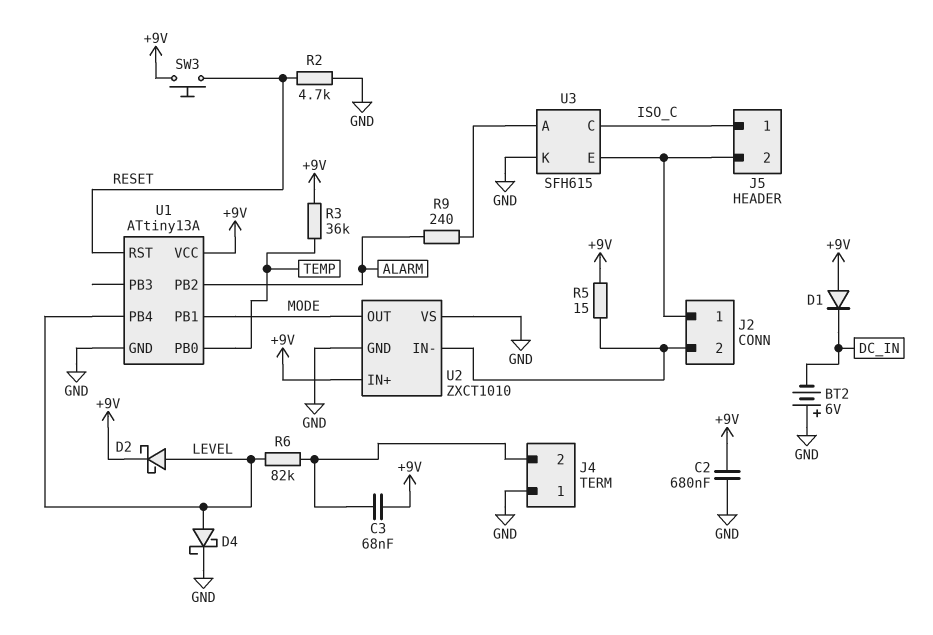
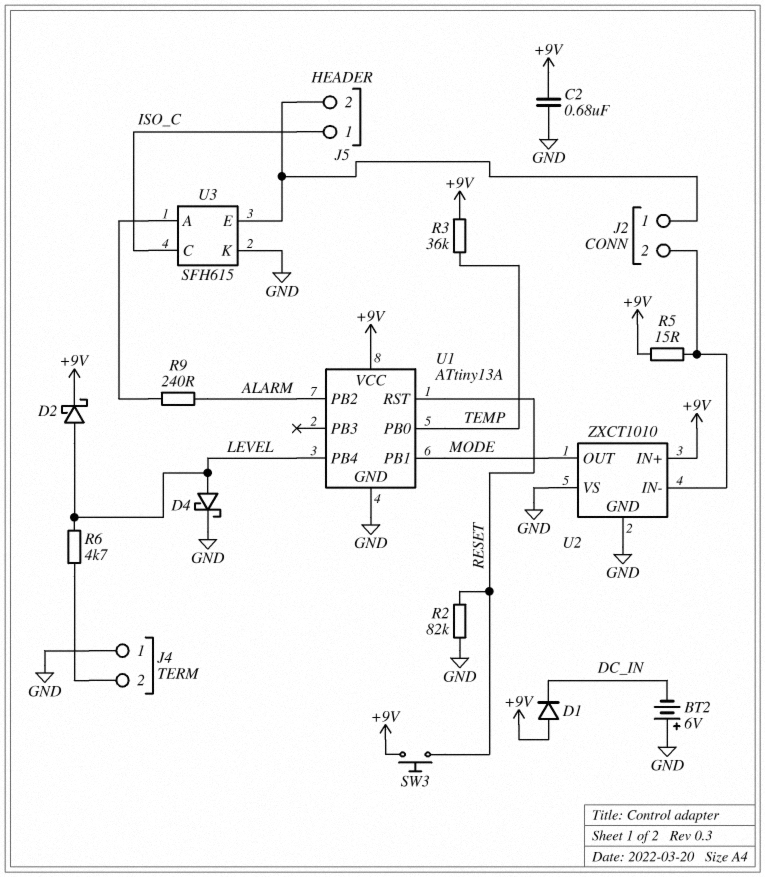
C3: 68nF (+9V, J4/2) -> none
R2: 4.7k (GND, RESET) -> 82k (GND, RESET)
R6: 82k (J4/2, LEVEL) -> 4.7k (J4/2, LEVEL)

